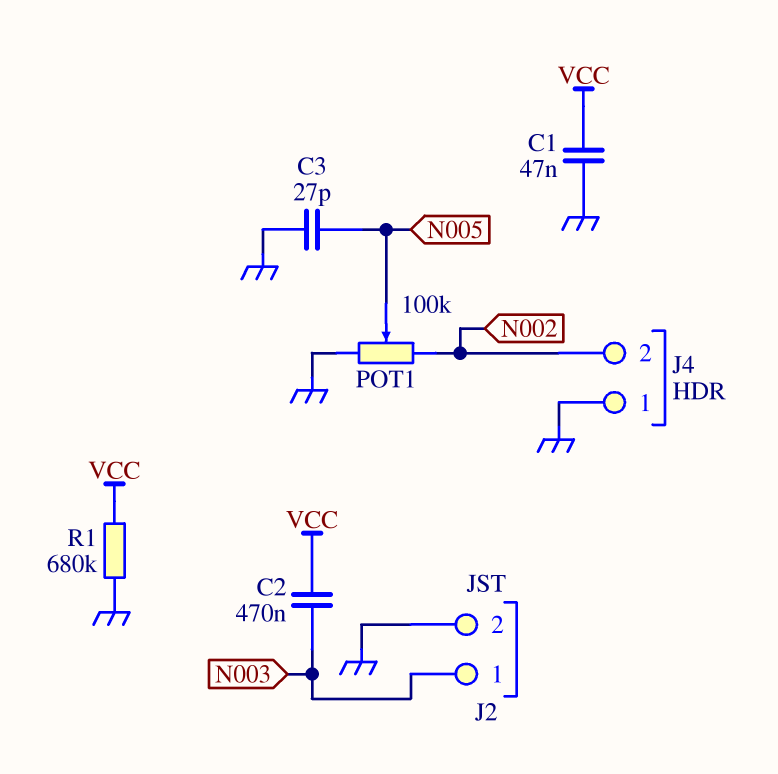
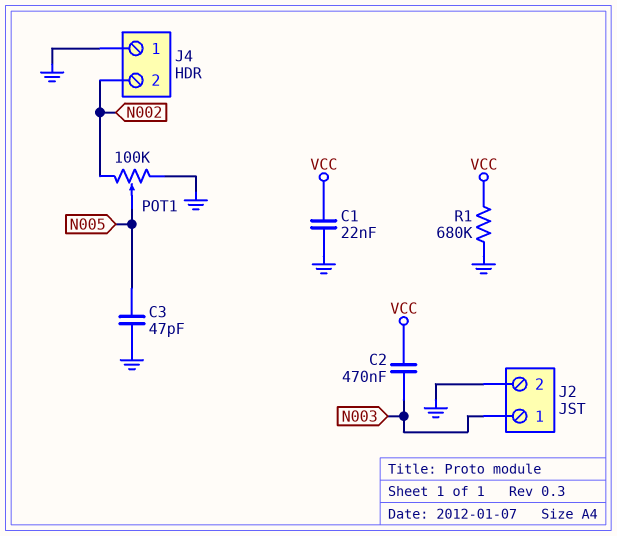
C1: 47nF (GND, VCC) -> 22nF (GND, VCC)
C3: 27pF (GND, N005) -> 47pF (GND, N005)

